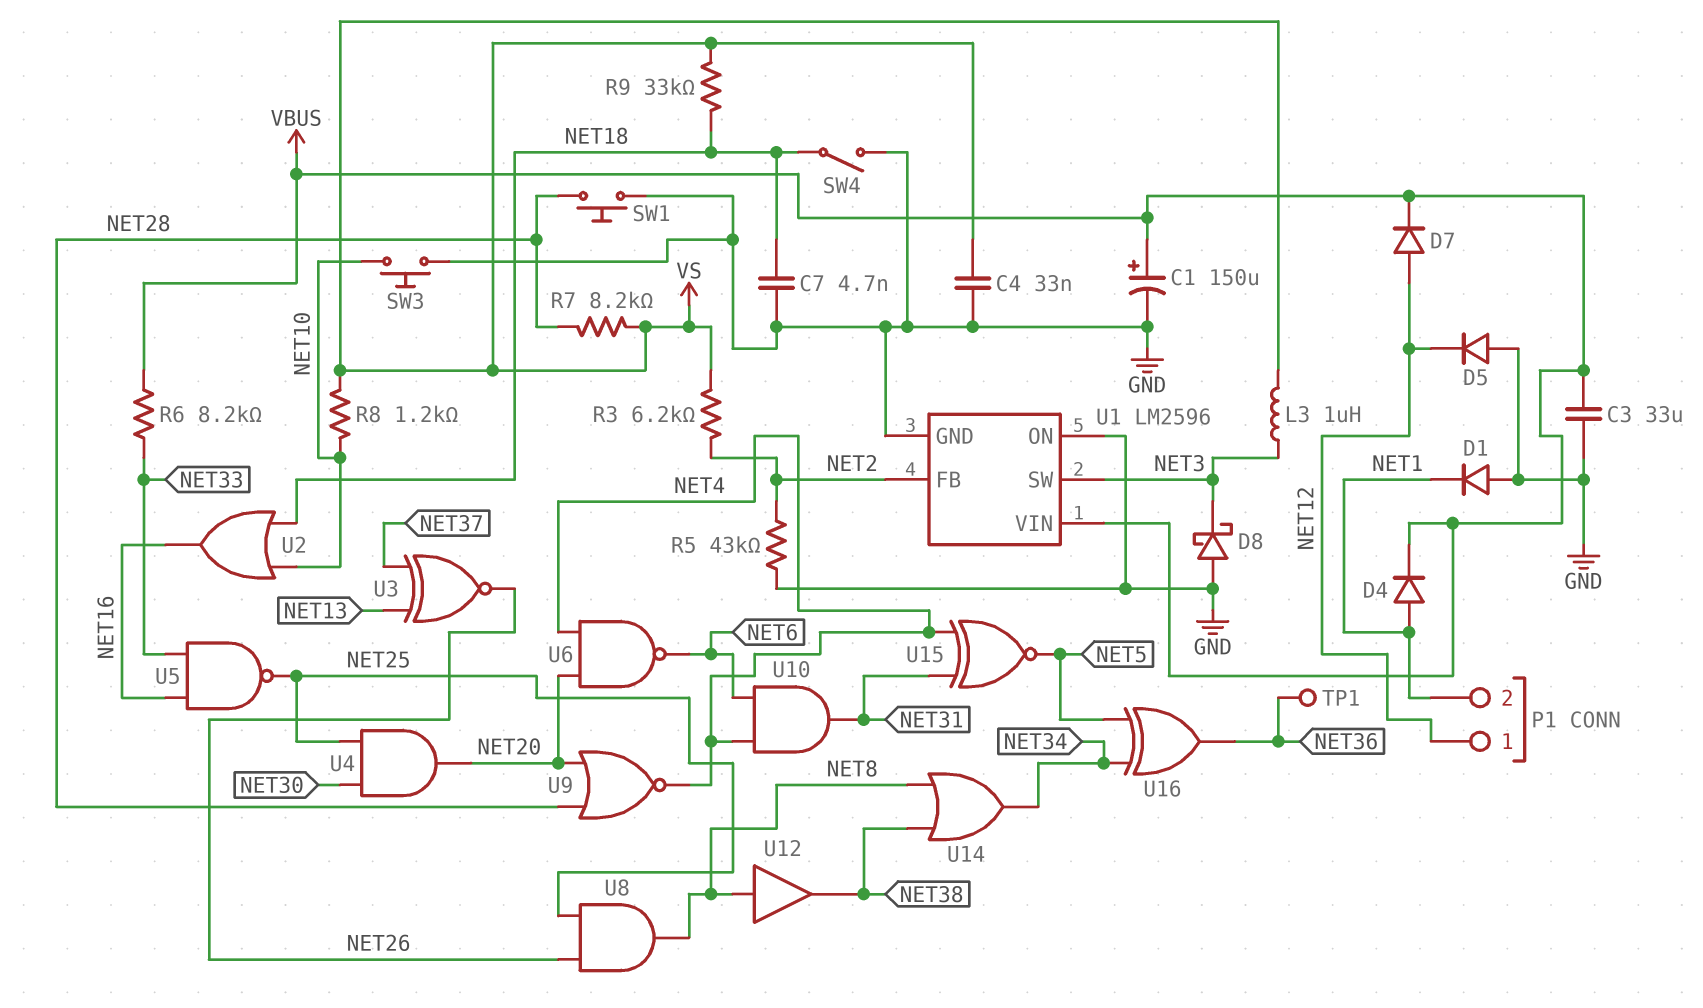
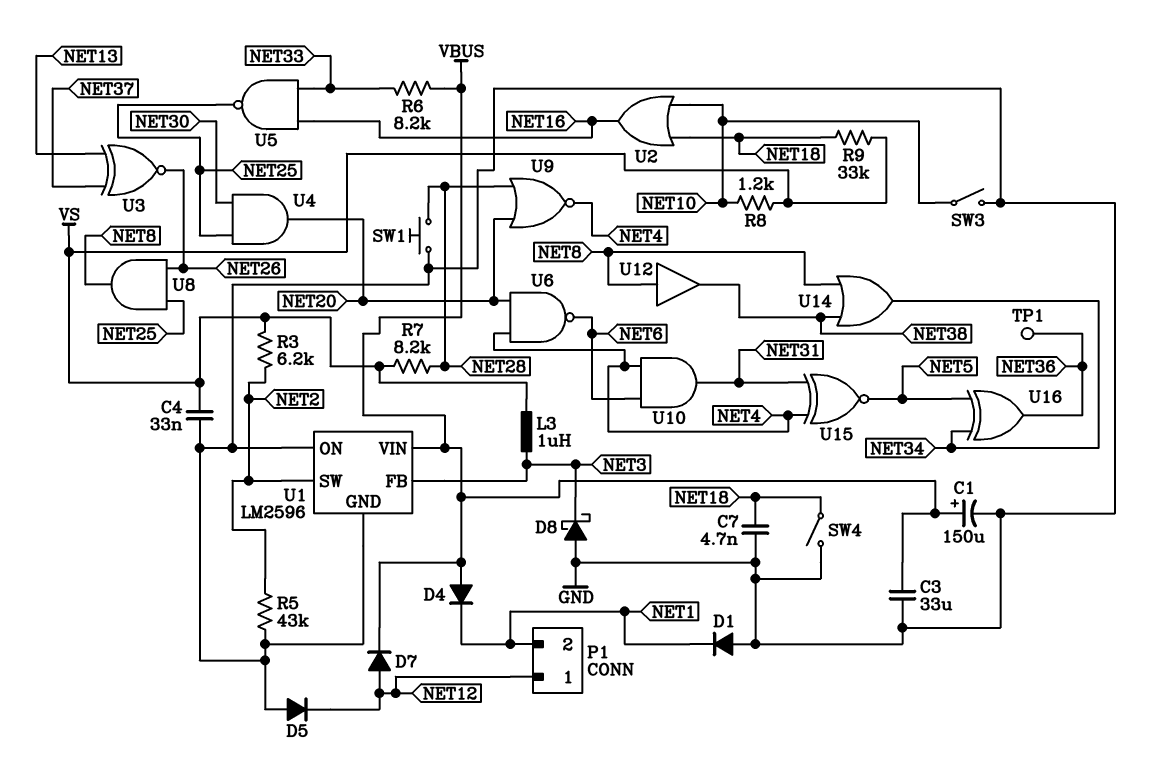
D4: diode (A NET1, K VBUS) -> diode (A VBUS, K NET1)
SW3: button (GND, NET10) -> switch (GND, NET10)
U1 pin FB: NET2 -> NET3
U1 pin SW: NET3 -> NET2

